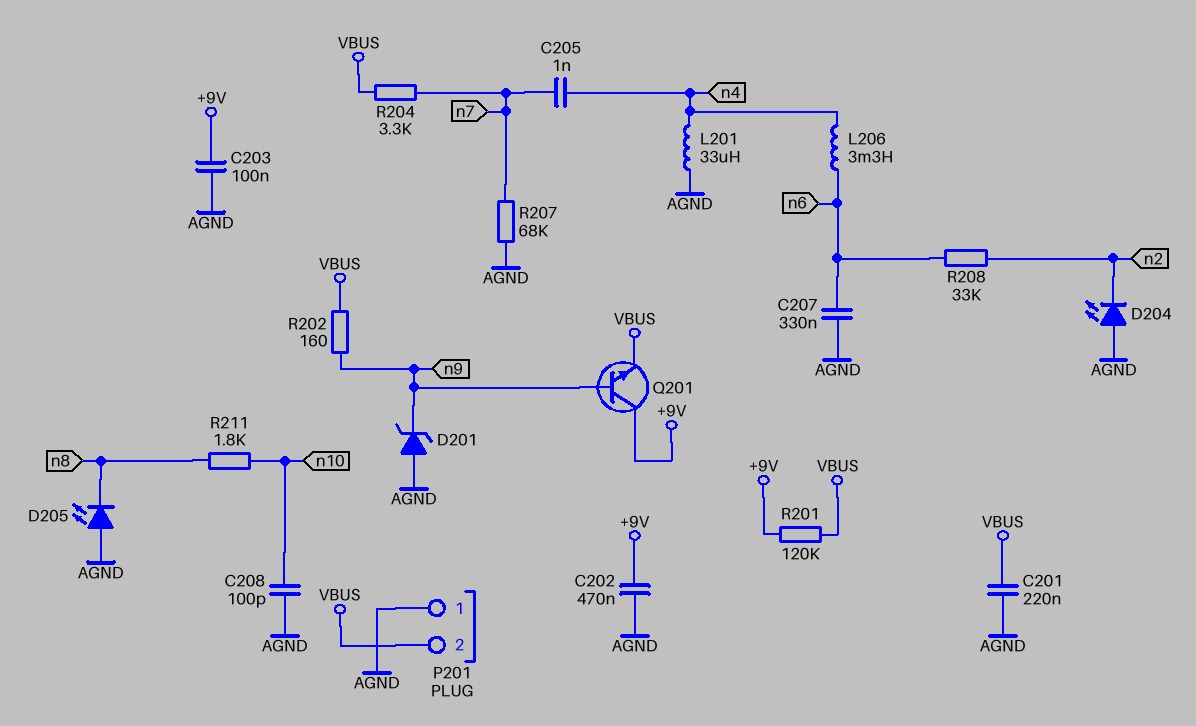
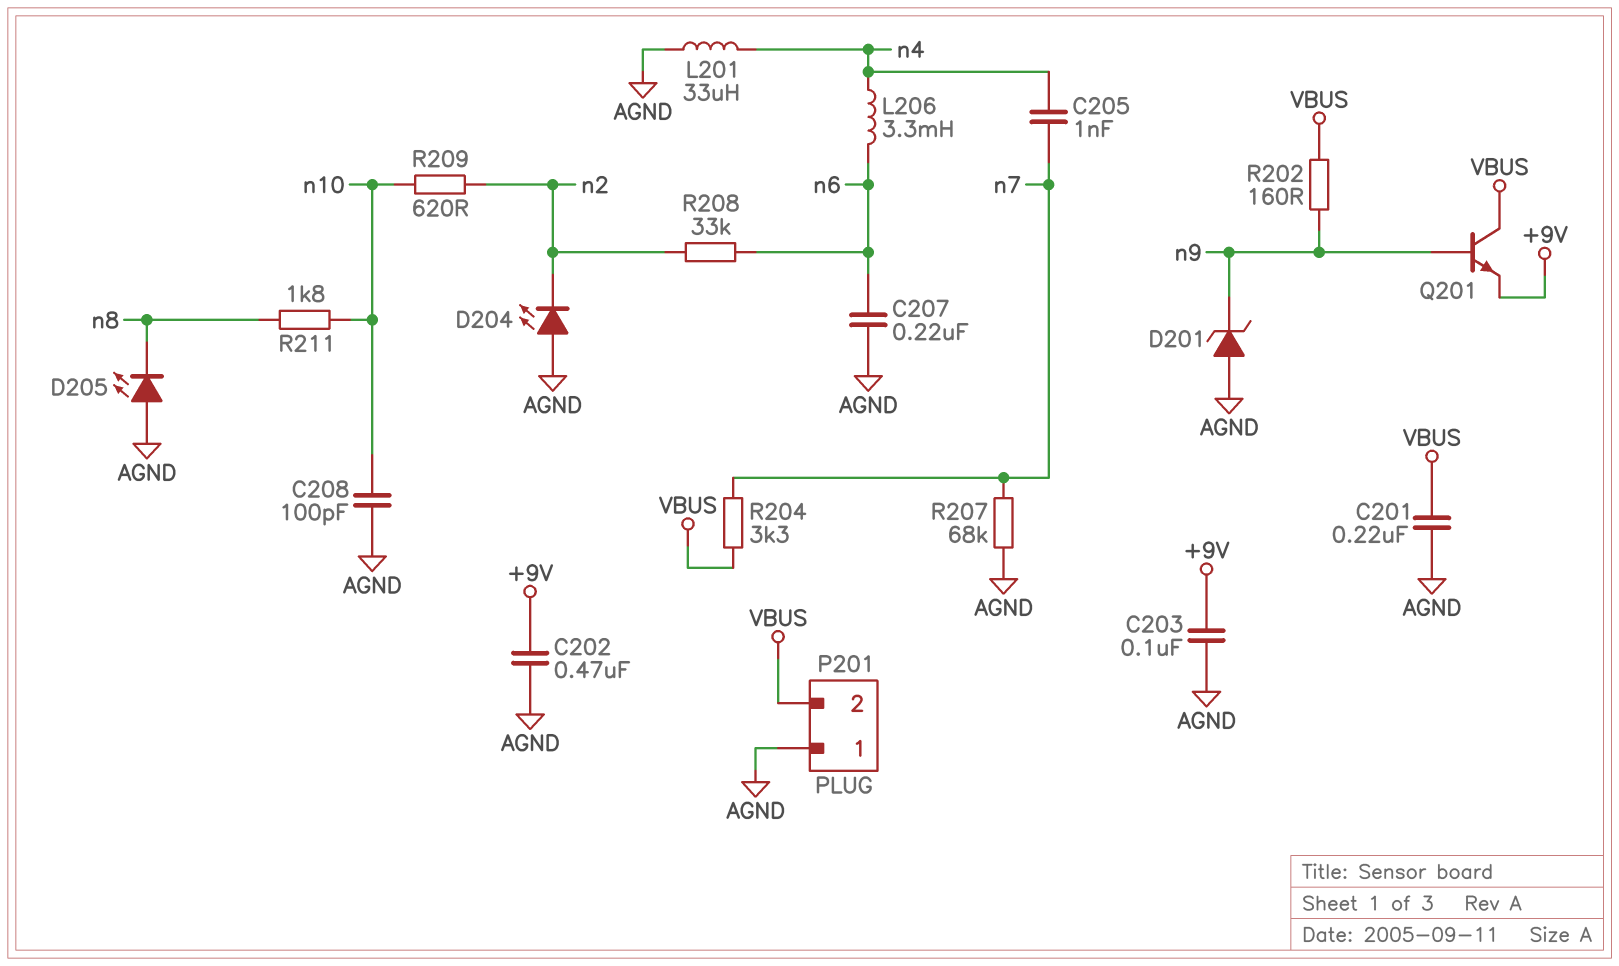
C207: 330nF (AGND, n6) -> 220nF (AGND, n6)
Q201: NPN (B n9, C +9V, E VBUS) -> NPN (B n9, C VBUS, E +9V)
R201: 120k (+9V, VBUS) -> none
R209: none -> 620 (n2, n10)

